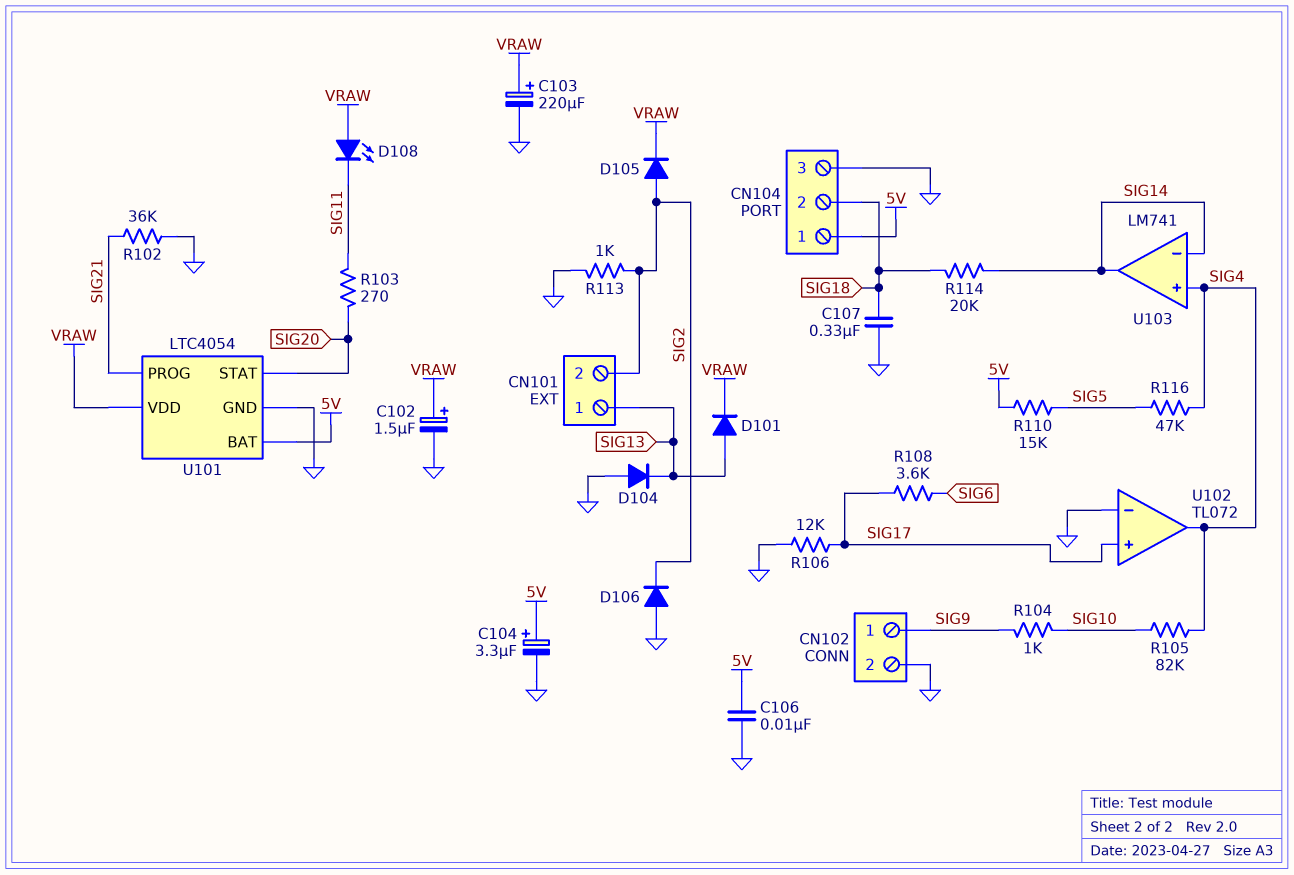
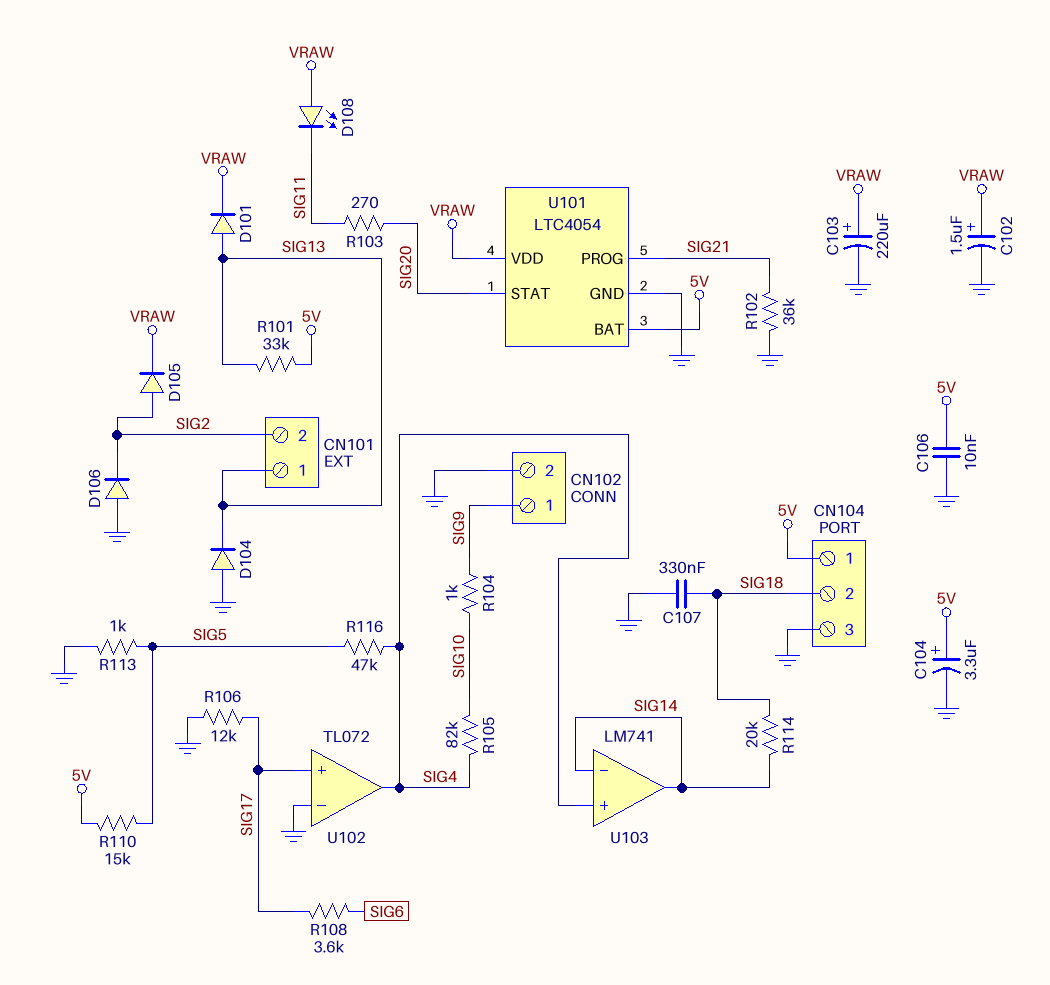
R101: none -> 33k (5V, SIG13)
R113: 1k (GND, SIG2) -> 1k (GND, SIG5)

